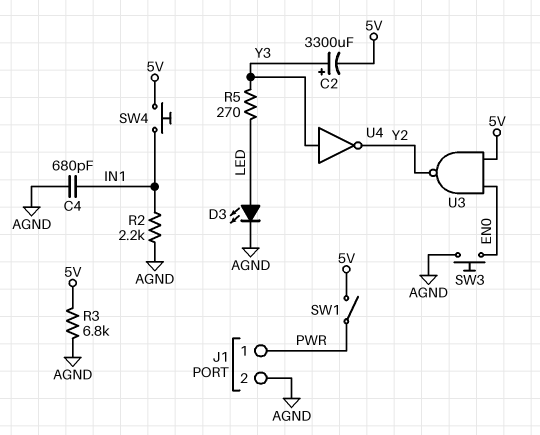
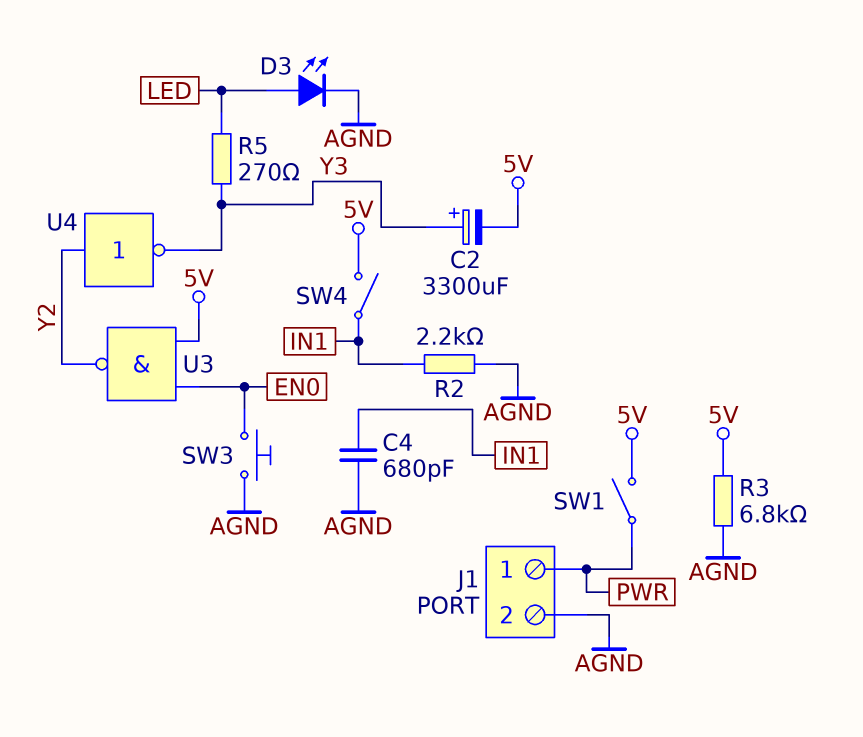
SW4: button (5V, IN1) -> switch (5V, IN1)
U4: NOT (in Y3, out Y2) -> NOT (in Y2, out Y3)

